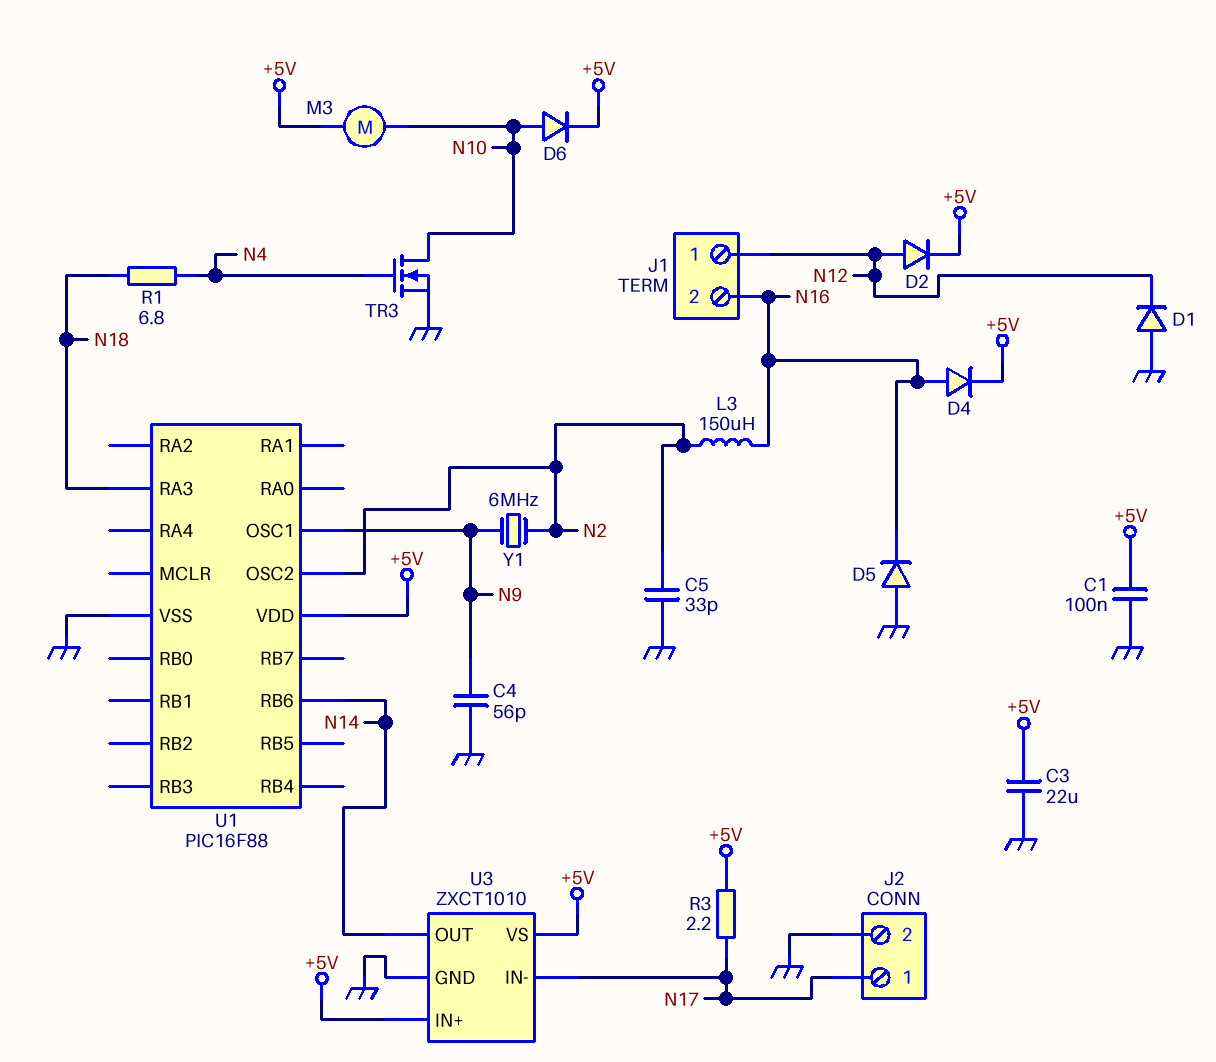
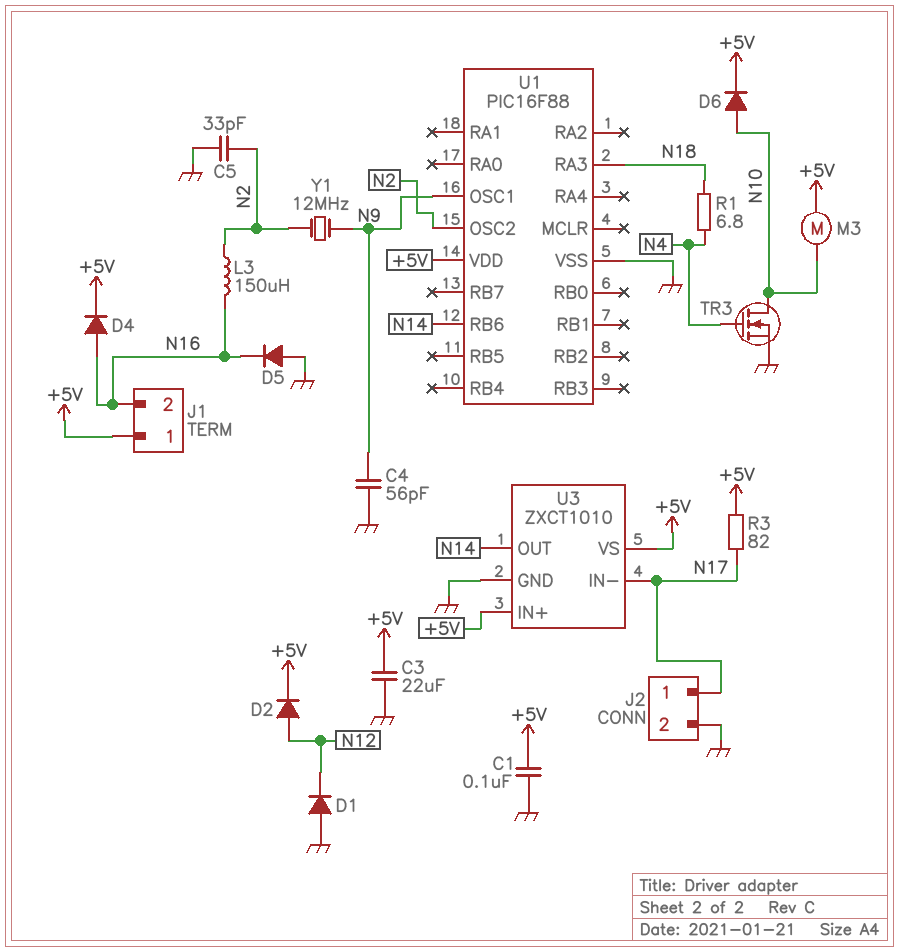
J1 pin 1: N12 -> +5V
R3: 2.2 (+5V, N17) -> 82 (+5V, N17)
Y1: 6MHz (N2, N9) -> 12MHz (N2, N9)

